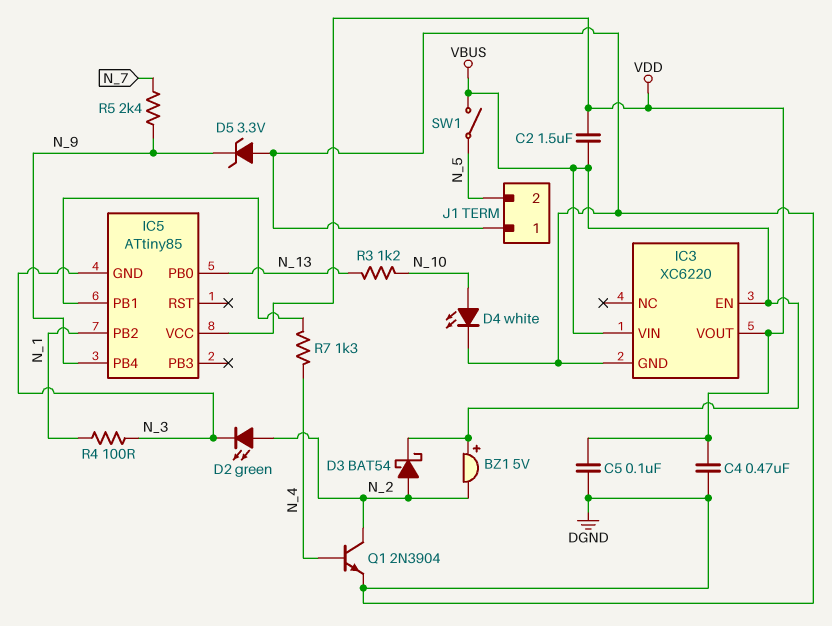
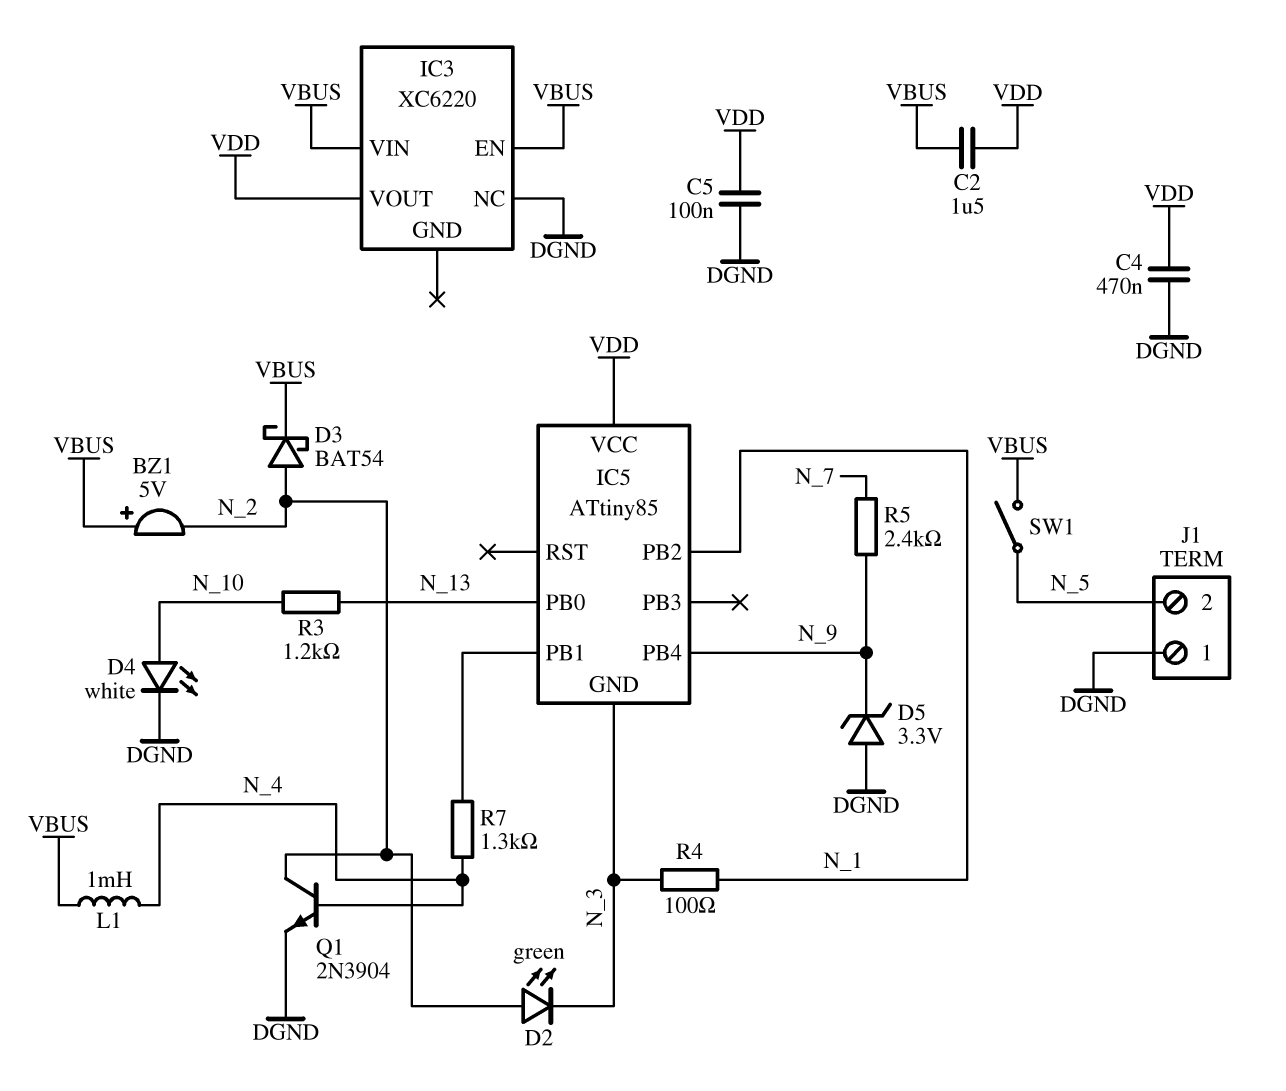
IC3 pin GND: DGND -> none
IC3 pin NC: none -> DGND
L1: none -> 1mH (N_4, VBUS)

